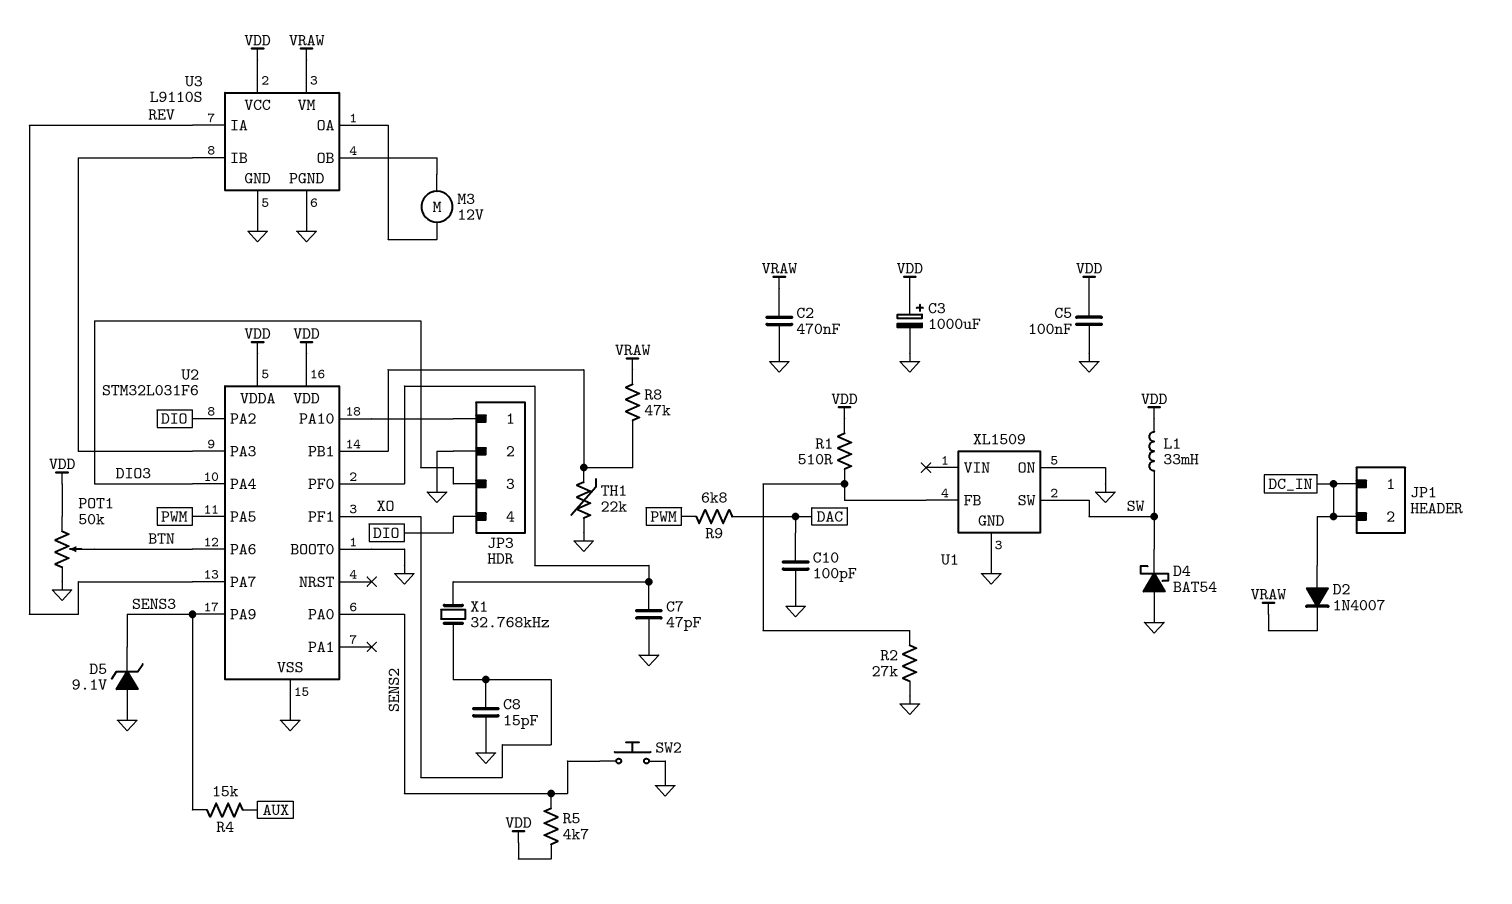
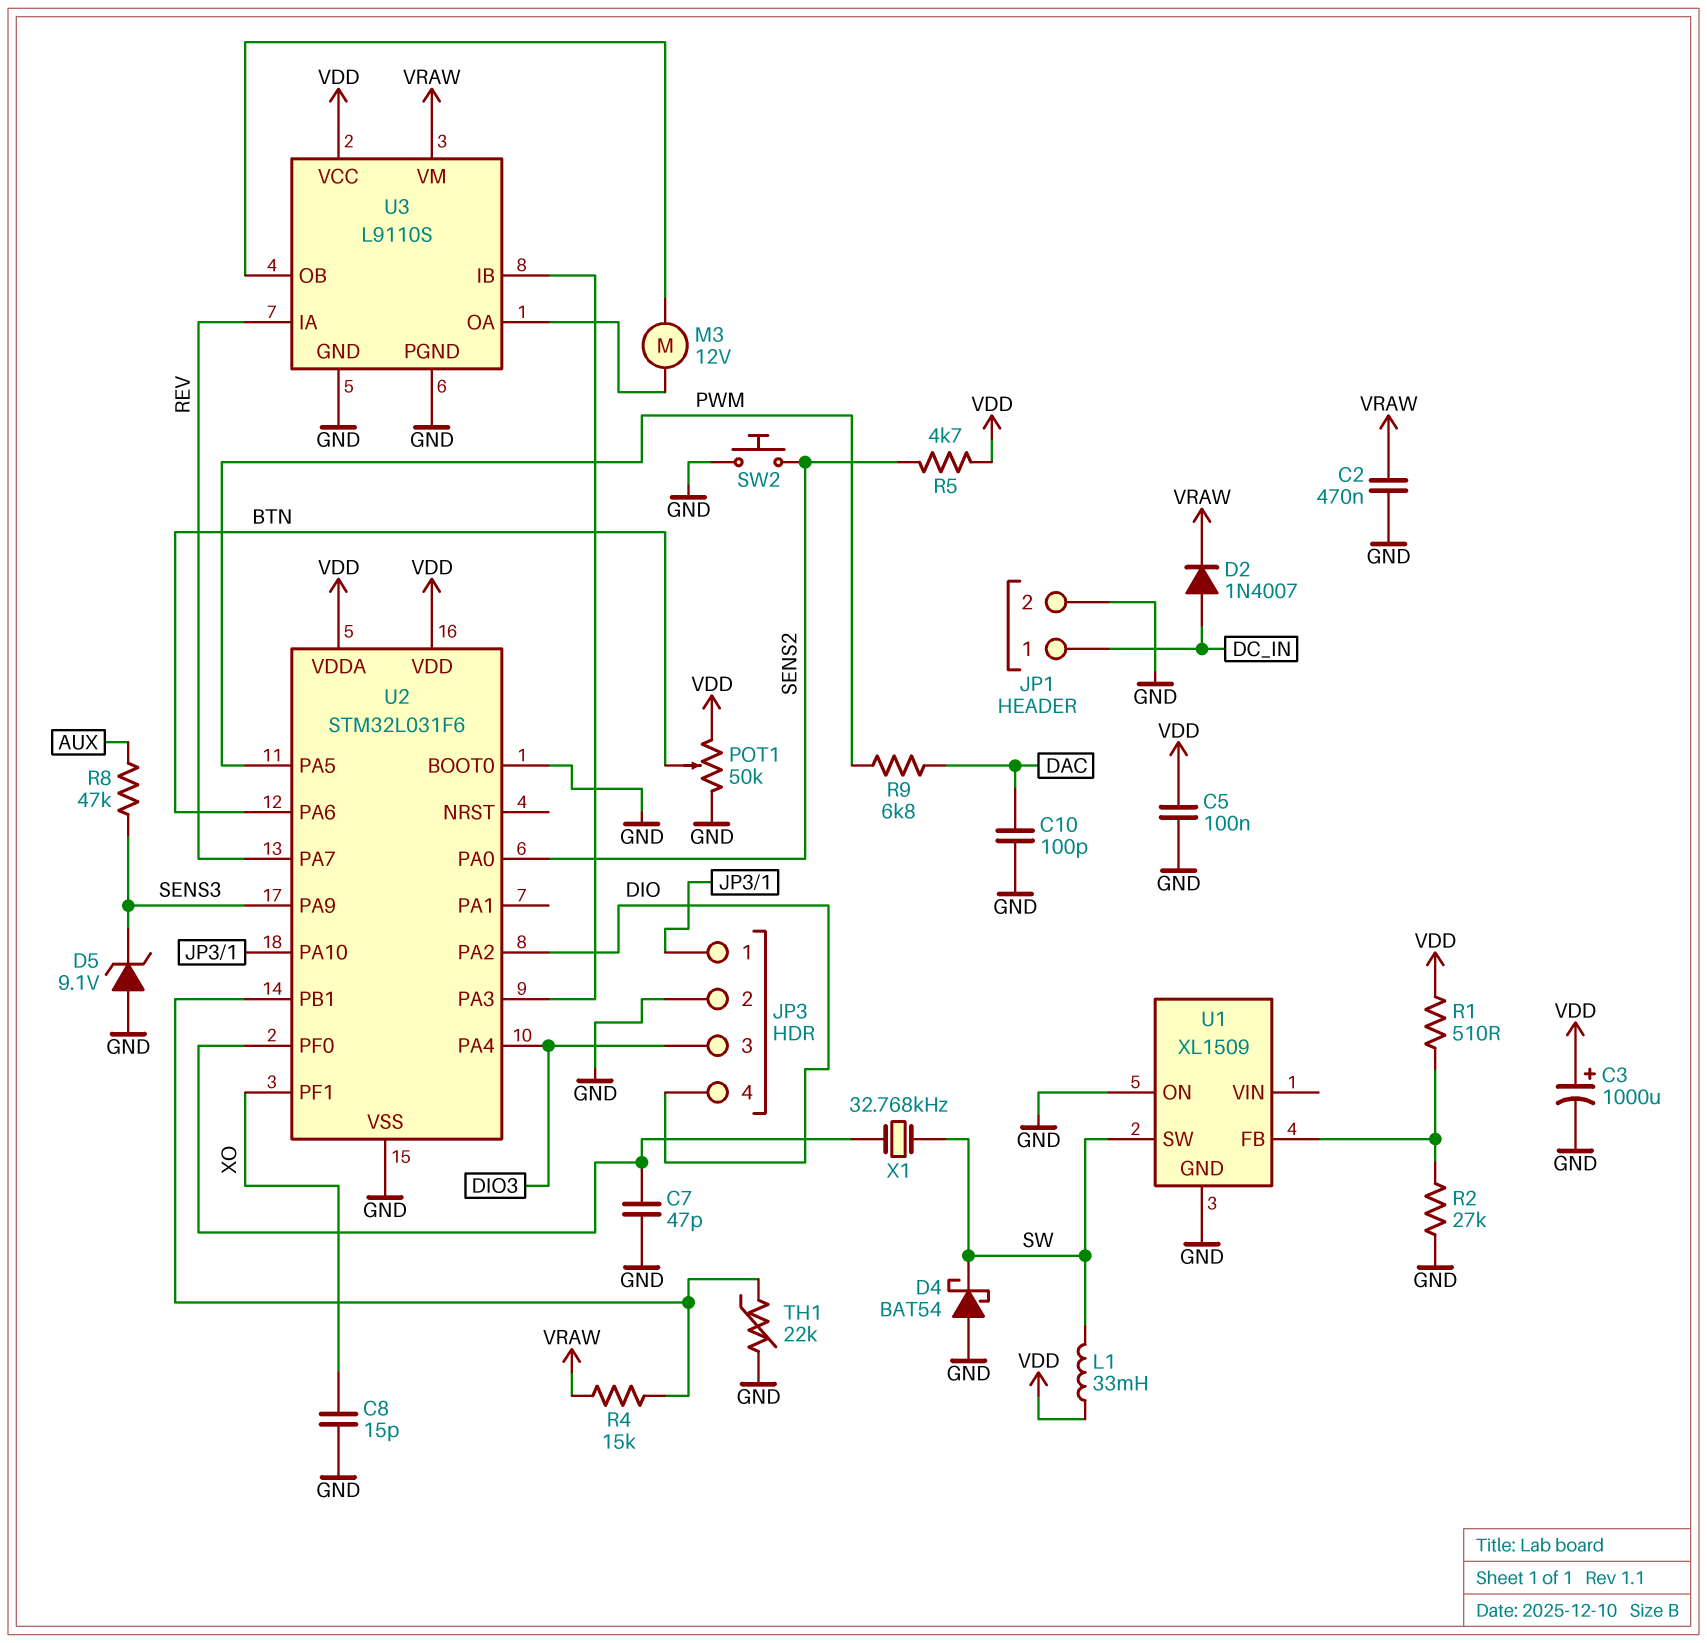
JP1 pin 2: DC_IN -> GND
R4: 15k (AUX, SENS3) -> 15k (U2/PB1, VRAW)
R8: 47k (U2/PB1, VRAW) -> 47k (AUX, SENS3)
X1: 32.768kHz (U2/PF0, XO) -> 32.768kHz (SW, U2/PF0)

